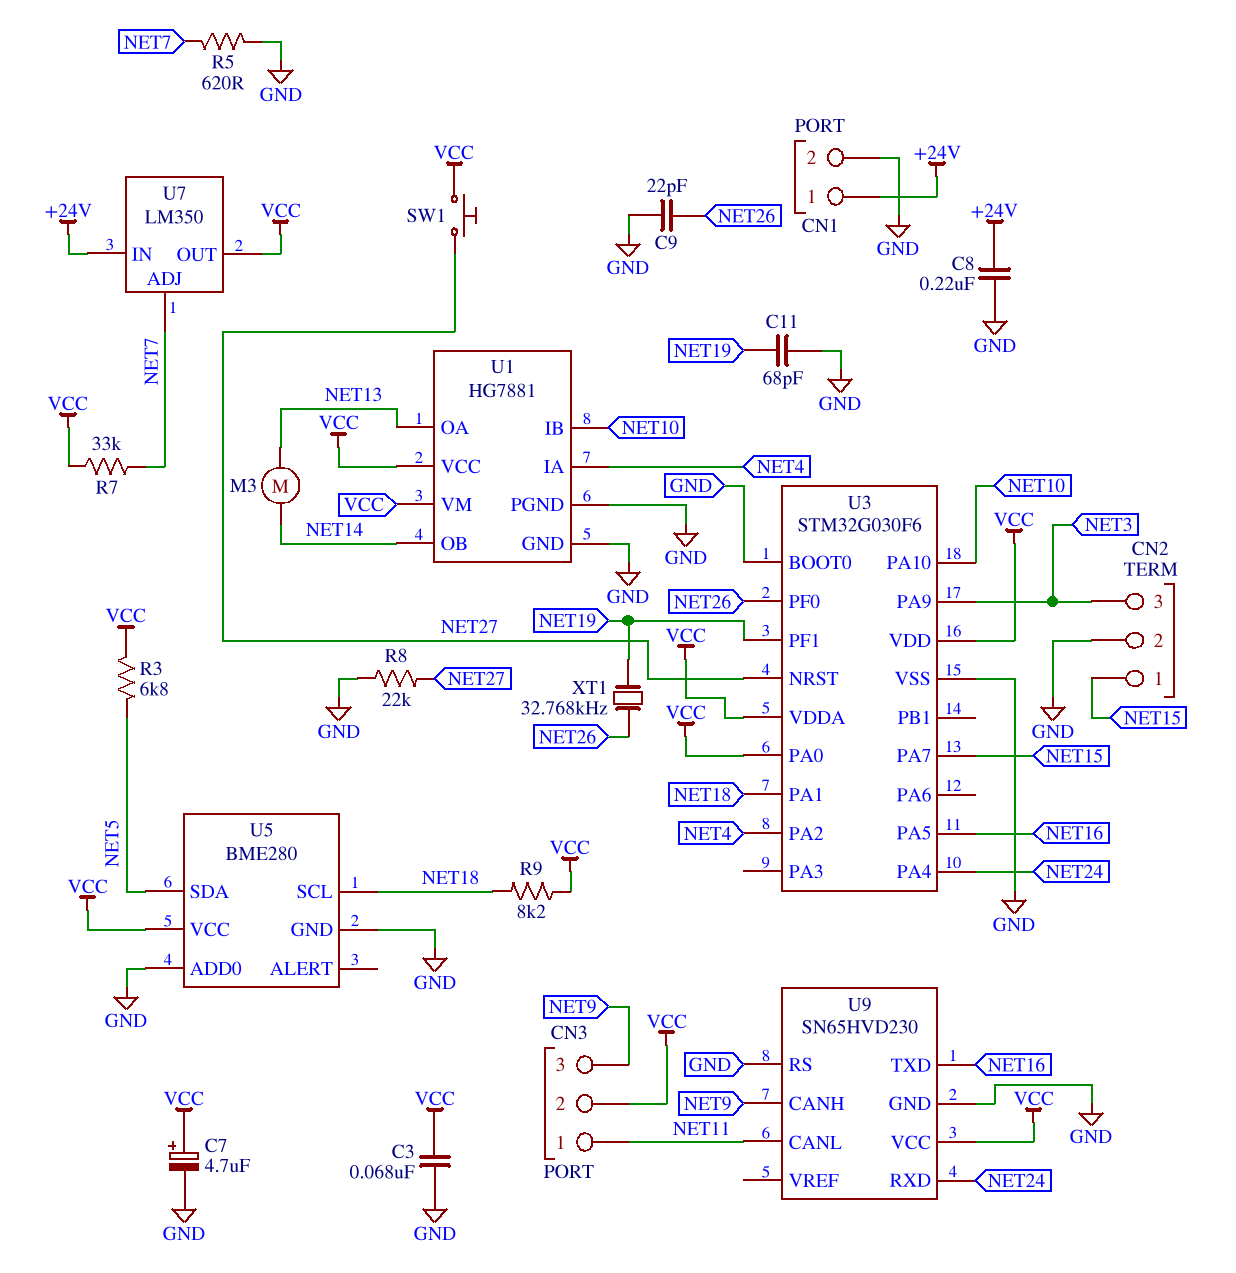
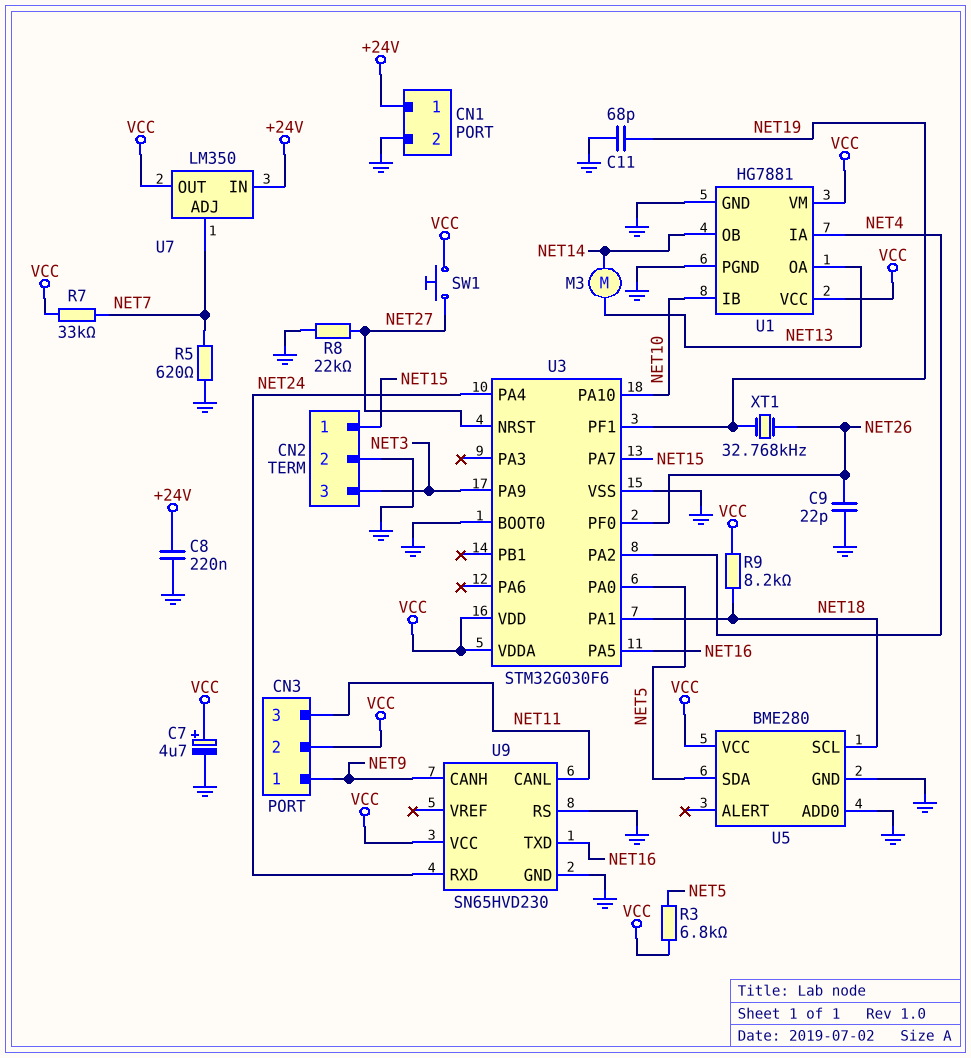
C3: 68nF (GND, VCC) -> none
CN3 pin 1: NET11 -> NET9
CN3 pin 3: NET9 -> NET11
U3 pin PA0: VCC -> NET5

